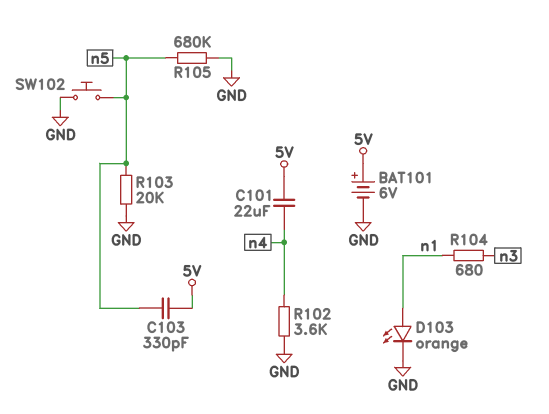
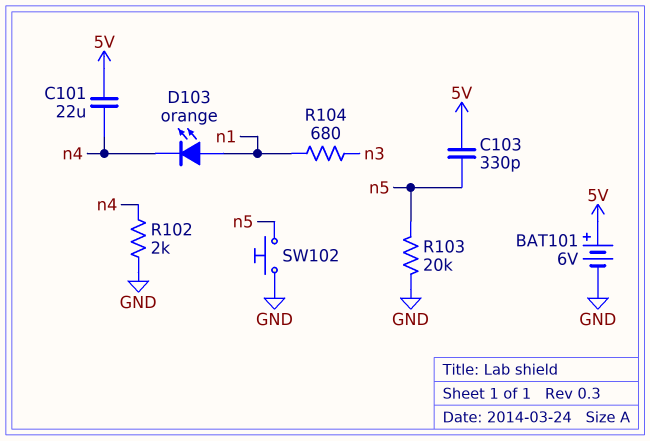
D103: LED orange (A n1, K GND) -> LED orange (A n1, K n4)
R102: 3.6k (GND, n4) -> 2k (GND, n4)
R105: 680k (GND, n5) -> none

